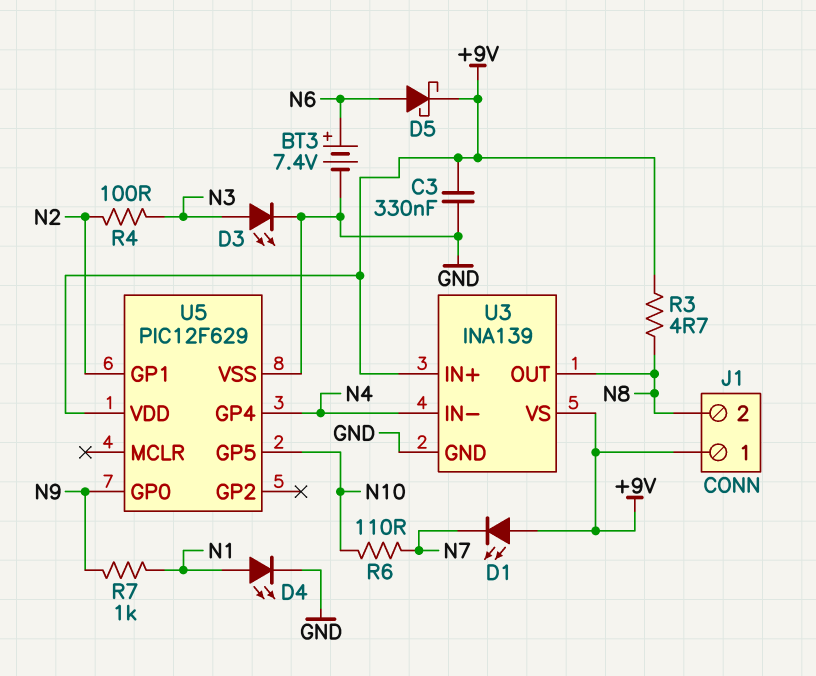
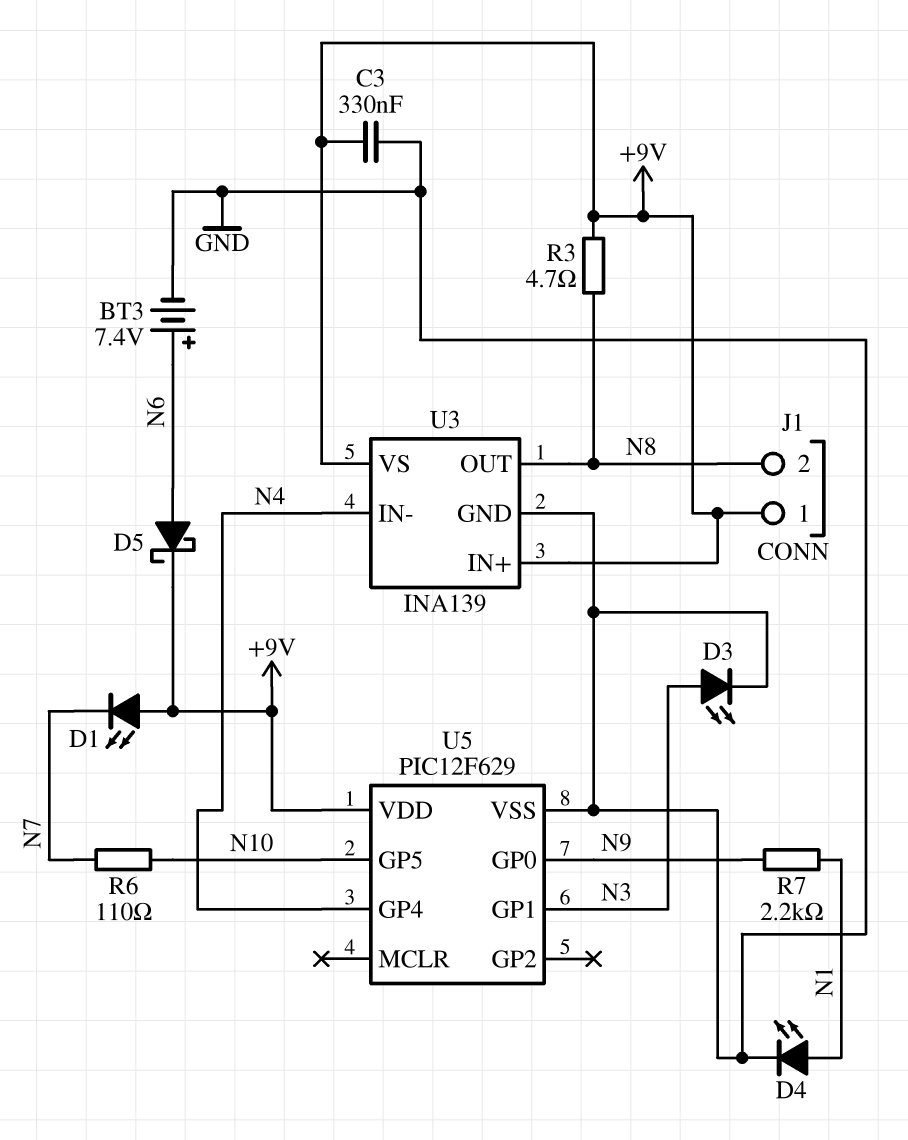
R4: 100 (N2, N3) -> none
R7: 1k (N1, N9) -> 2.2k (N1, N9)
U5 pin GP1: N2 -> N3

